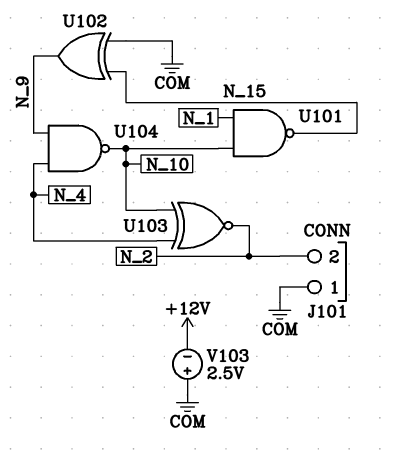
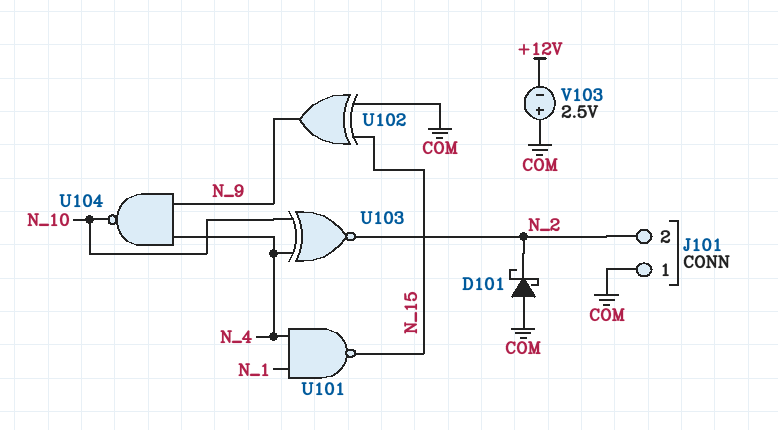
D101: none -> schottky (A COM, K N_2)
U101: NAND (in N_1, in N_10, out N_15) -> NAND (in N_1, in N_4, out N_15)

